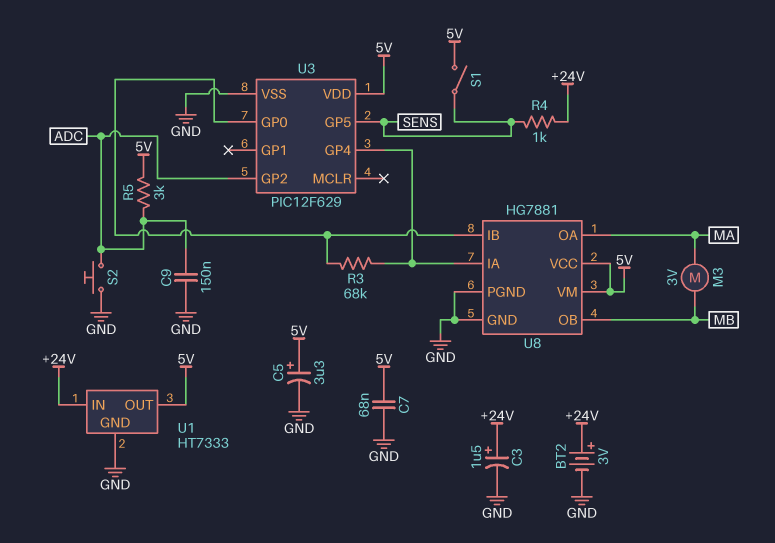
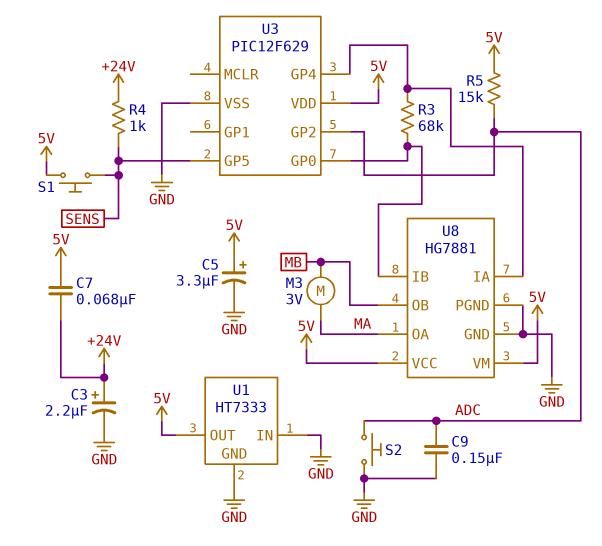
BT2: 3V (plus +24V, minus GND) -> none
C3: 1.5uF (plus +24V, minus GND) -> 2.2uF (plus +24V, minus GND)
C7: 68nF (5V, GND) -> 68nF (+24V, 5V)
R5: 3k (5V, ADC) -> 15k (5V, ADC)
S1: switch (5V, SENS) -> button (5V, SENS)
U1 pin IN: +24V -> GND

